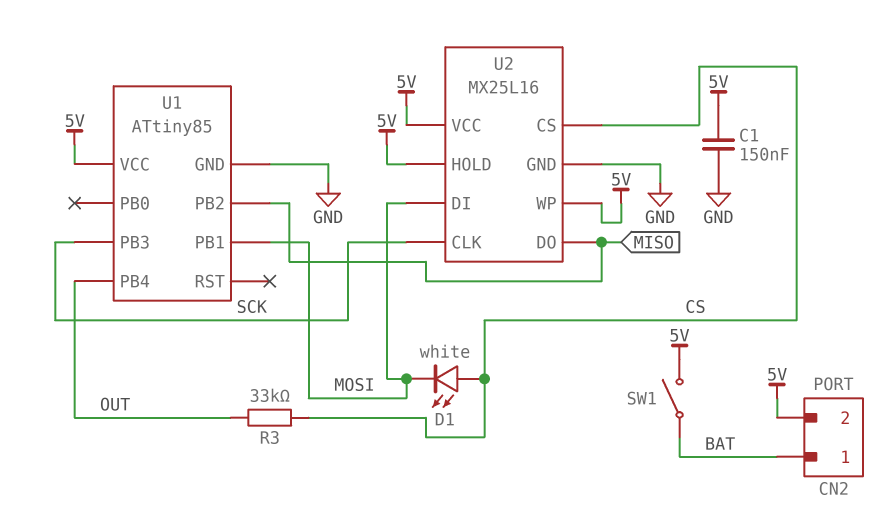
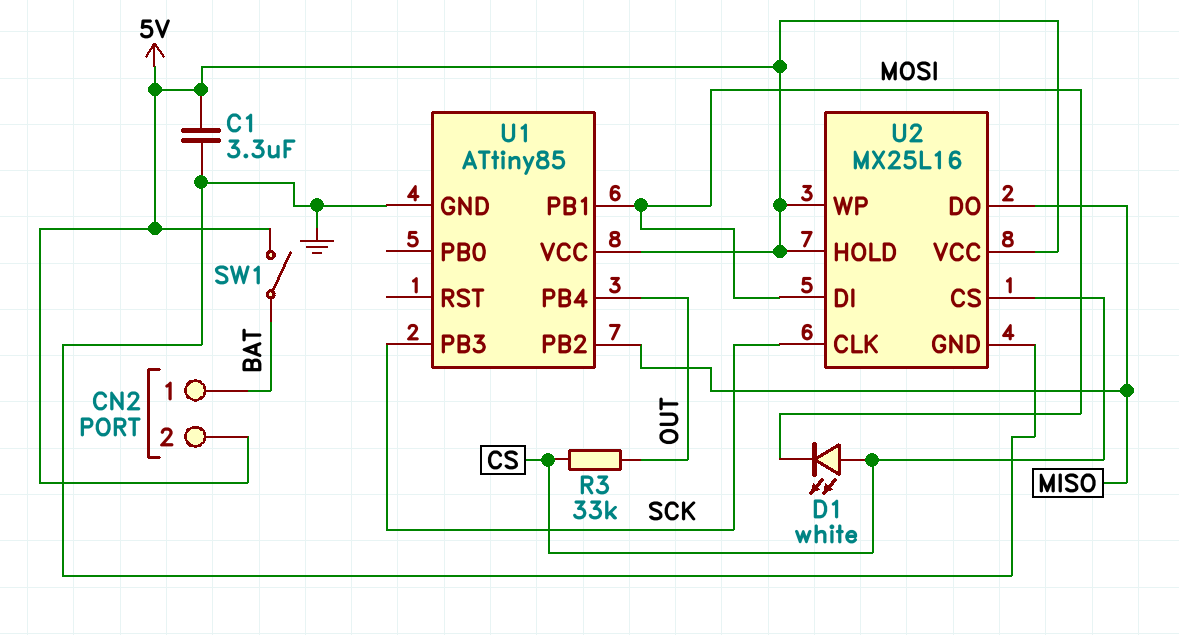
C1: 150nF (5V, GND) -> 3.3uF (5V, GND)

